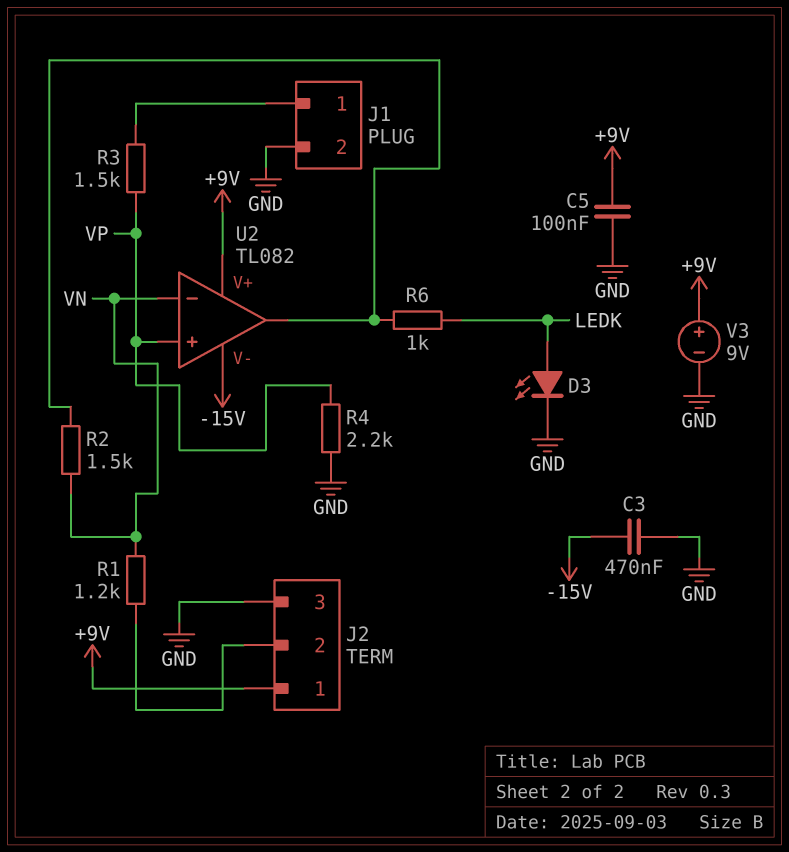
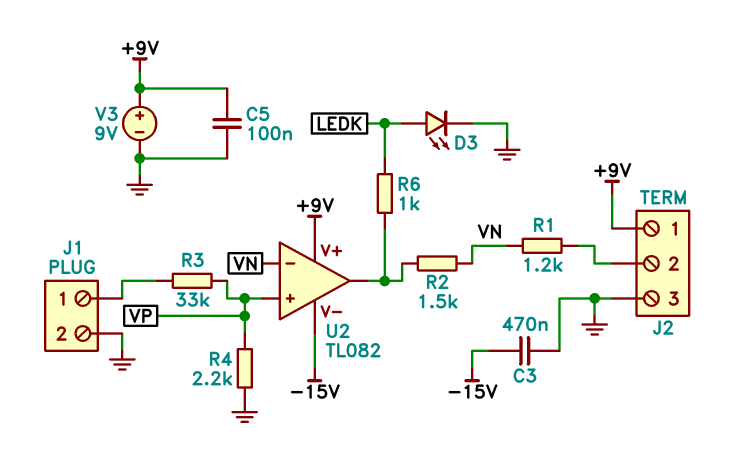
R3: 1.5k (J1/1, VP) -> 33k (J1/1, VP)

